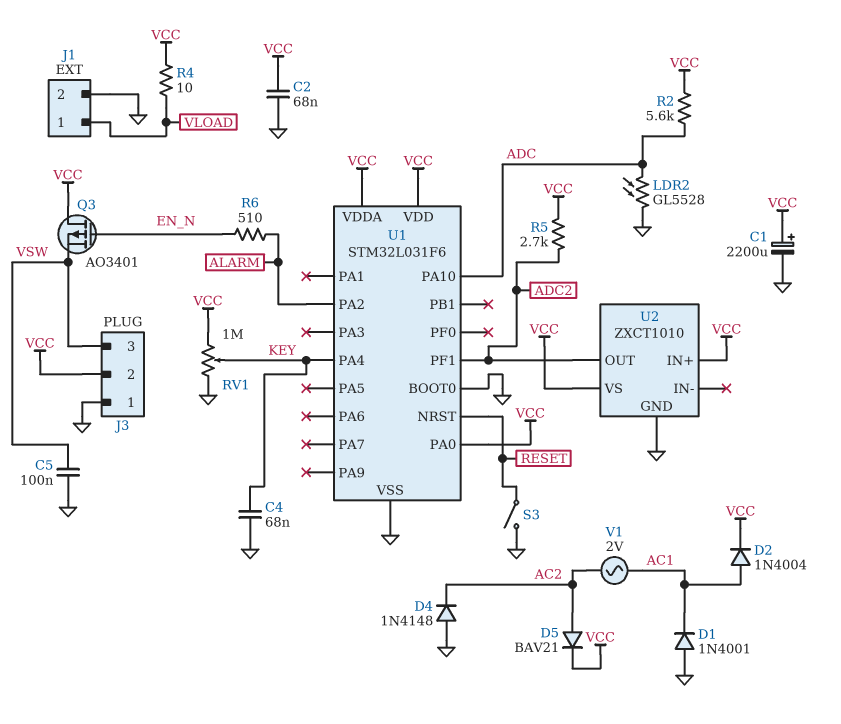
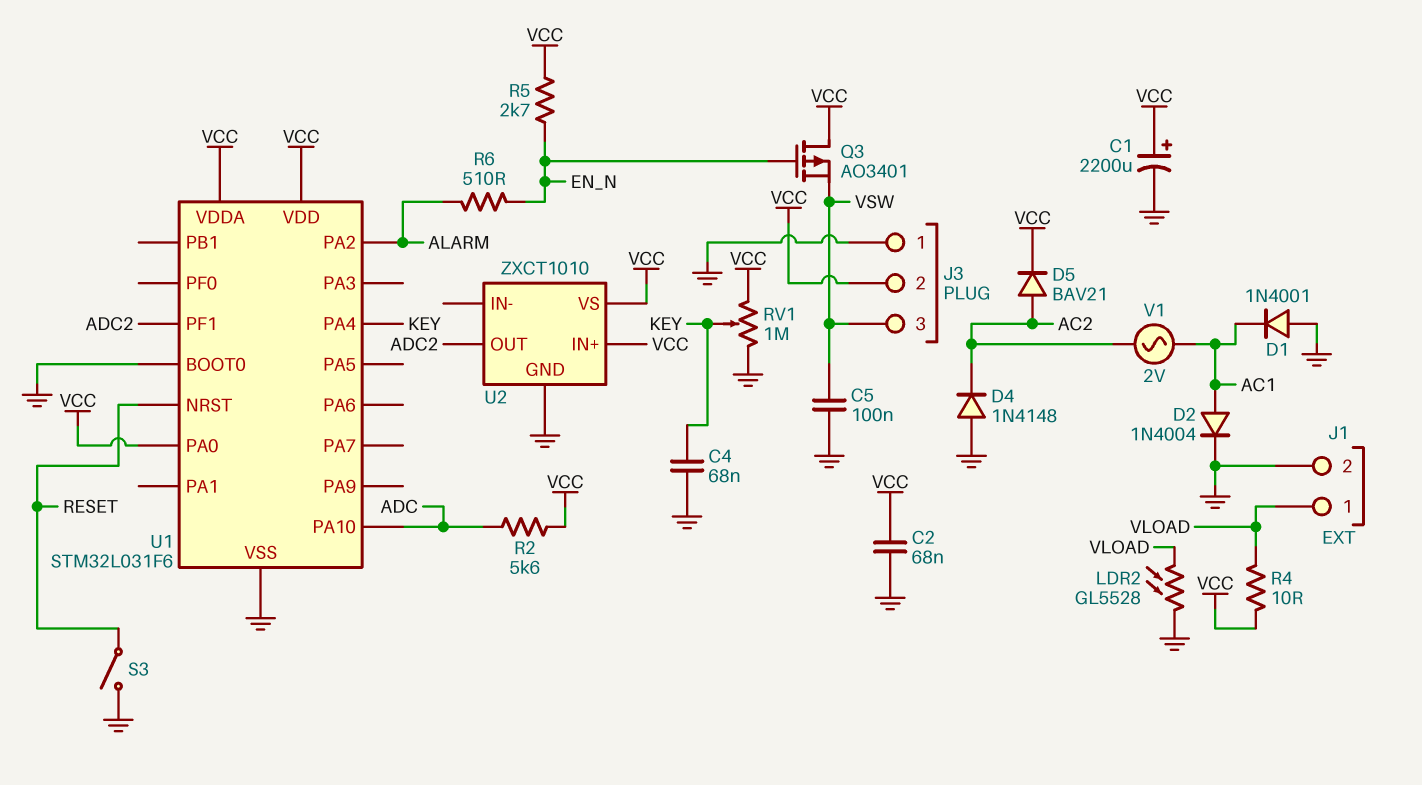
D2: diode 1N4004 (A AC1, K VCC) -> diode 1N4004 (A AC1, K GND)
LDR2: GL5528 (ADC, GND) -> GL5528 (GND, VLOAD)
R5: 2.7k (ADC2, VCC) -> 2.7k (EN_N, VCC)

